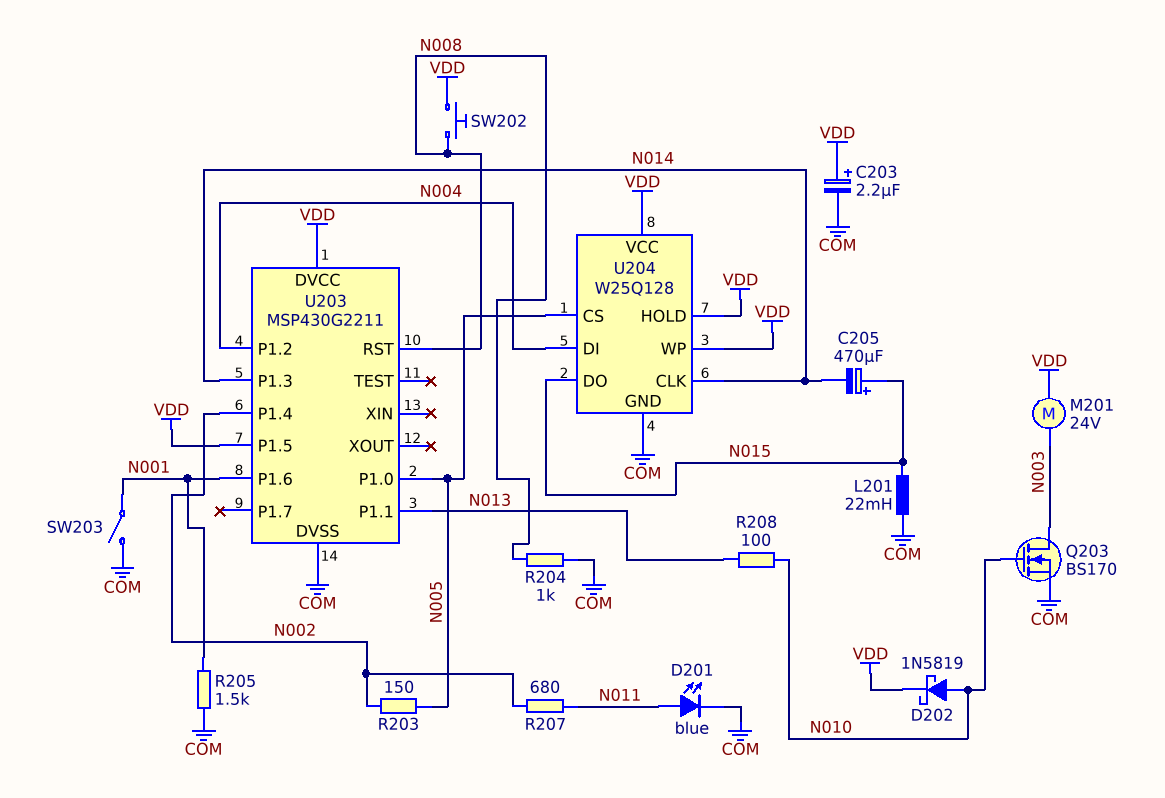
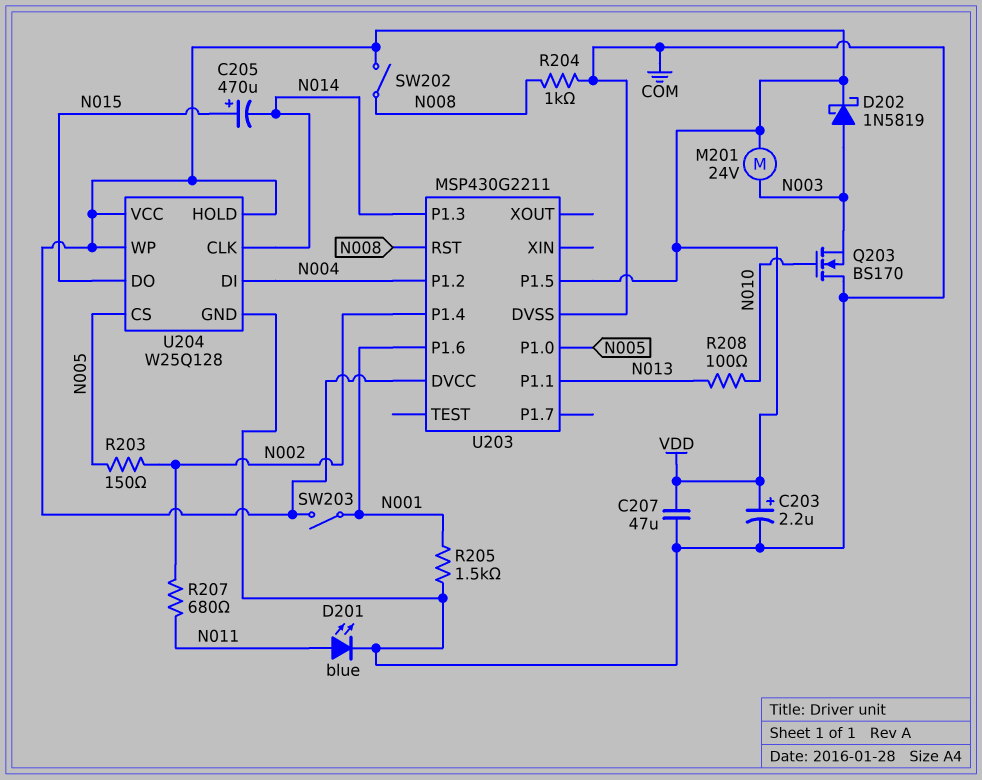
C207: none -> 47uF (COM, VDD)
D202: schottky 1N5819 (A N010, K VDD) -> schottky 1N5819 (A N003, K VDD)
L201: 22mH (COM, N015) -> none
Q203: NMOS BS170 (G N010, D N003, S COM) -> NMOS BS170 (G N010, D COM, S N003)
SW202: button (N008, VDD) -> switch (N008, VDD)
SW203: switch (COM, N001) -> switch (N001, VDD)

